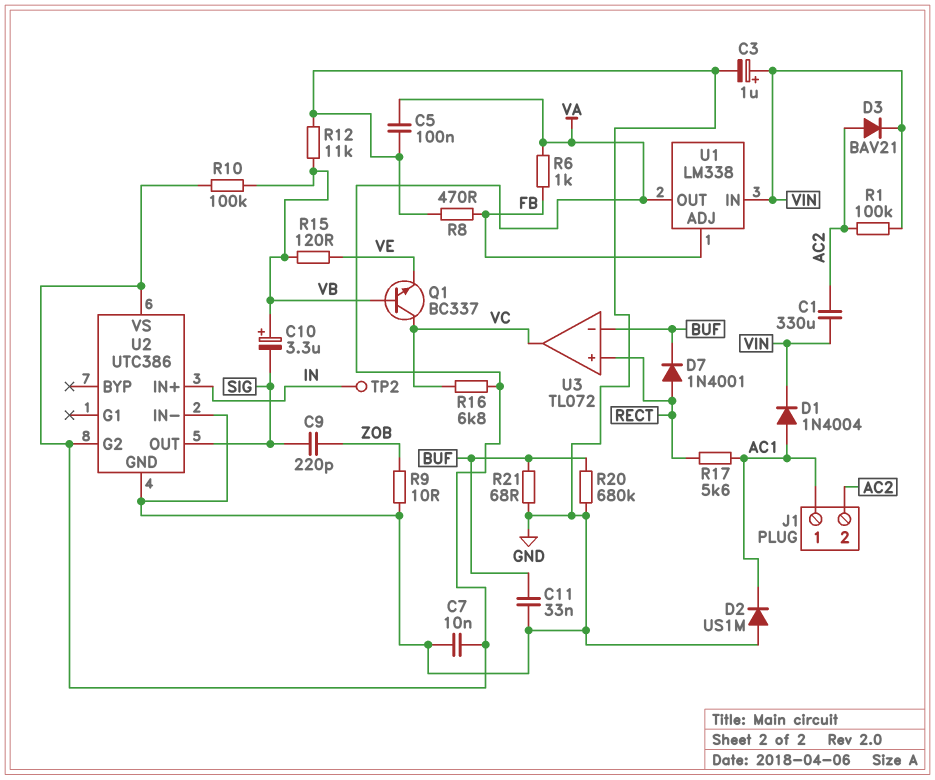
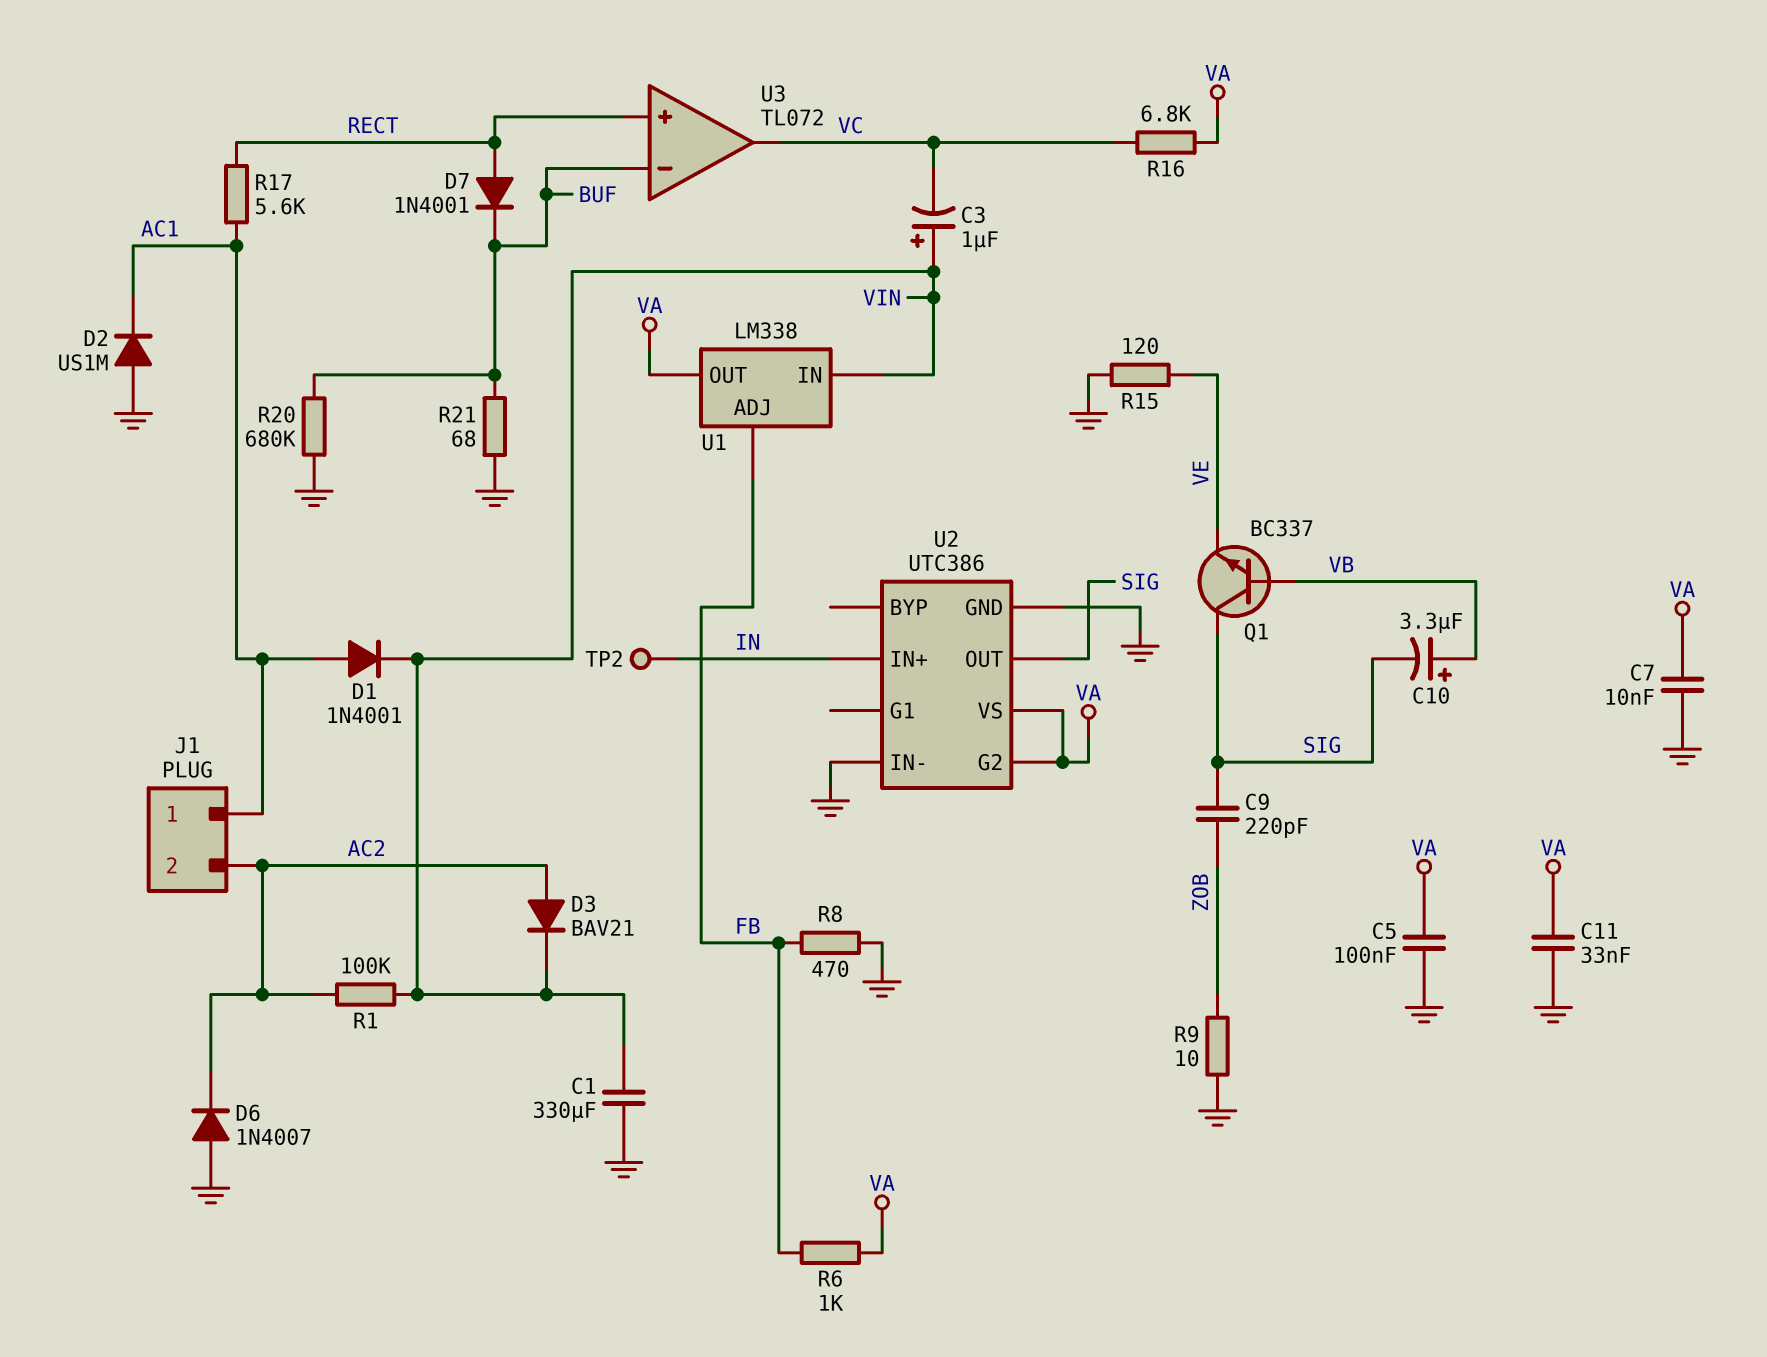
C1: 330uF (AC2, VIN) -> 330uF (GND, VIN)
C3: 1uF (plus VIN, minus GND) -> 1uF (plus VIN, minus VC)
C11: 33nF (BUF, GND) -> 33nF (GND, VA)
D1: diode 1N4004 (A AC1, K VIN) -> diode 1N4001 (A AC1, K VIN)
D6: none -> diode 1N4007 (A GND, K AC2)
Q1: NPN BC337 (B VB, C VC, E VE) -> NPN BC337 (B VB, C SIG, E VE)
R10: 100k (VA, VB) -> none
R12: 11k (GND, VB) -> none
R15: 120 (VB, VE) -> 120 (GND, VE)

